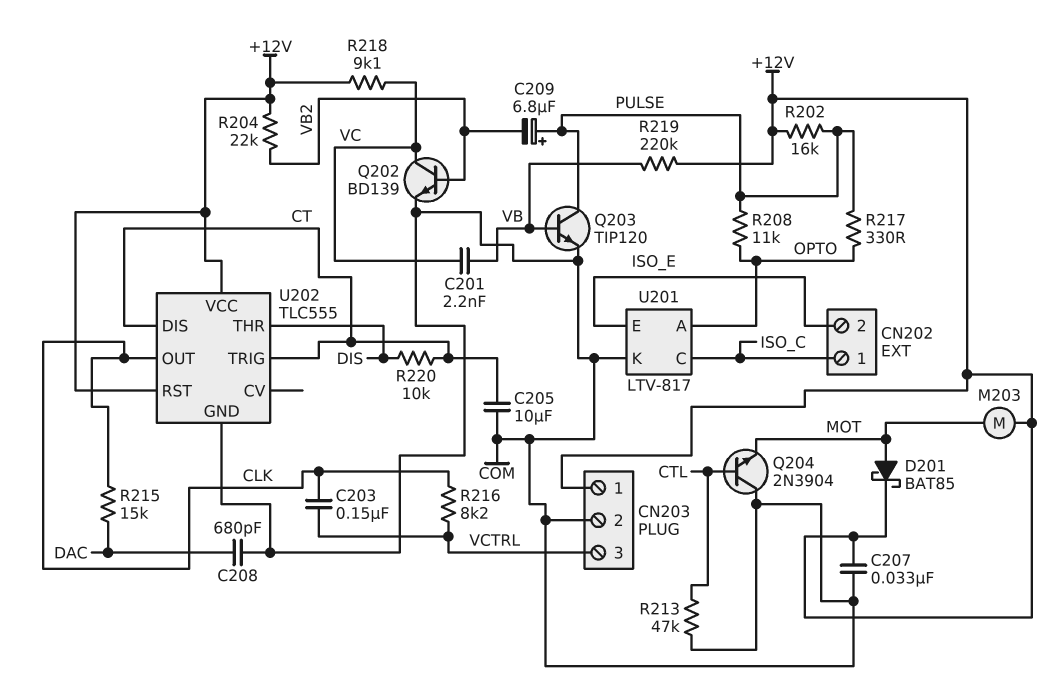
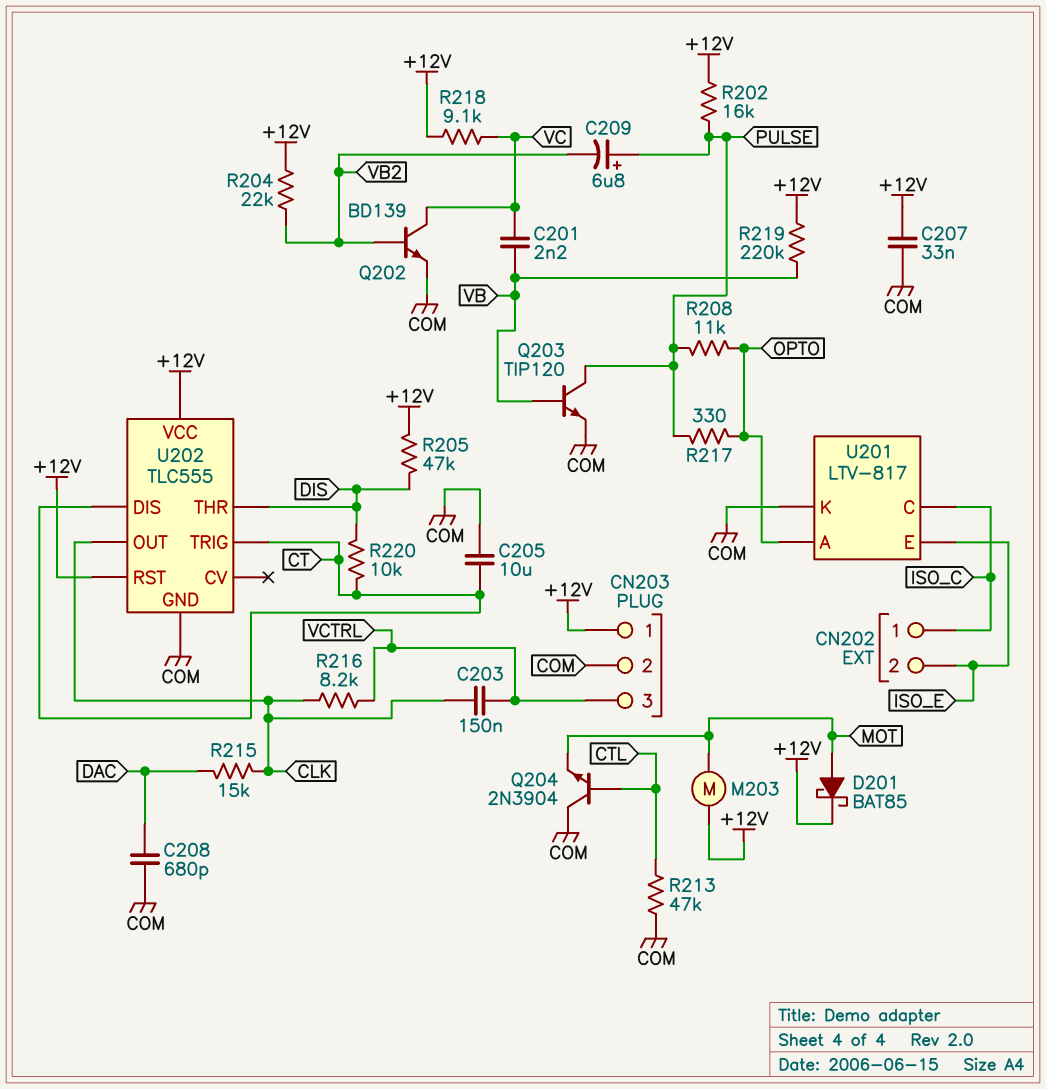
R205: none -> 47k (+12V, DIS)

